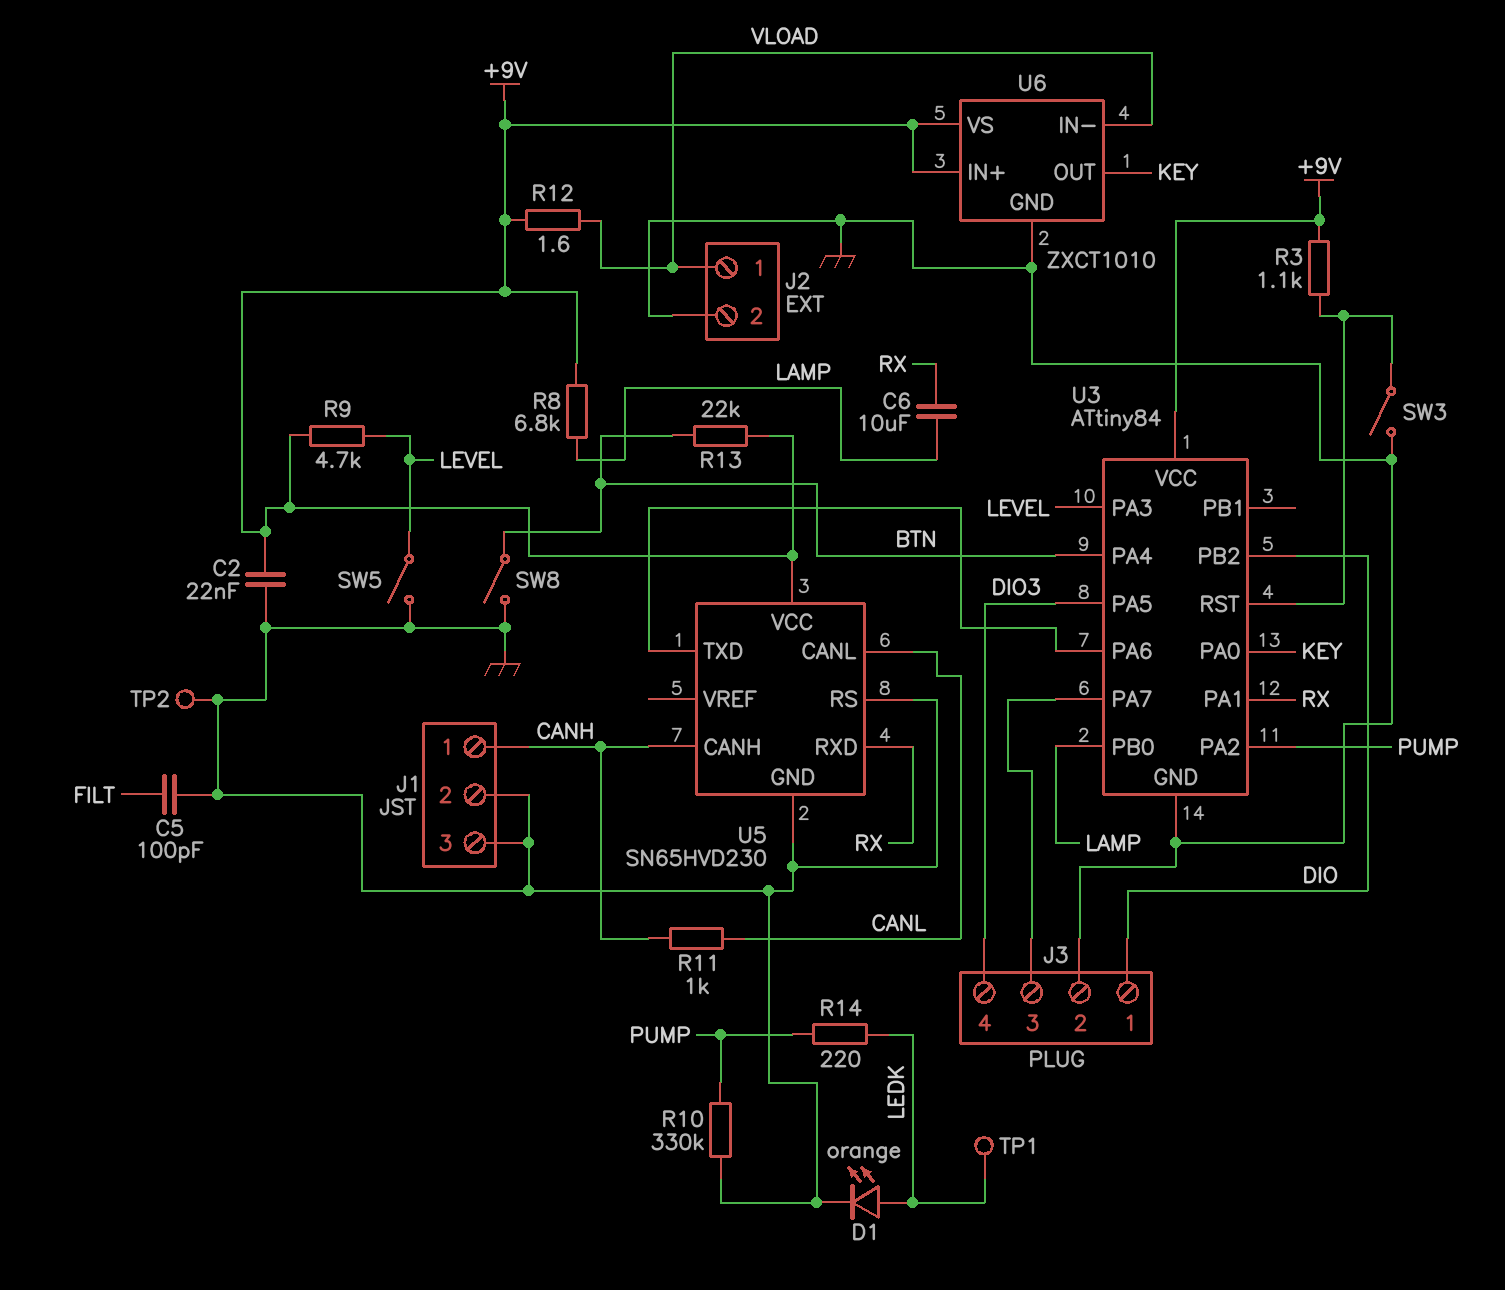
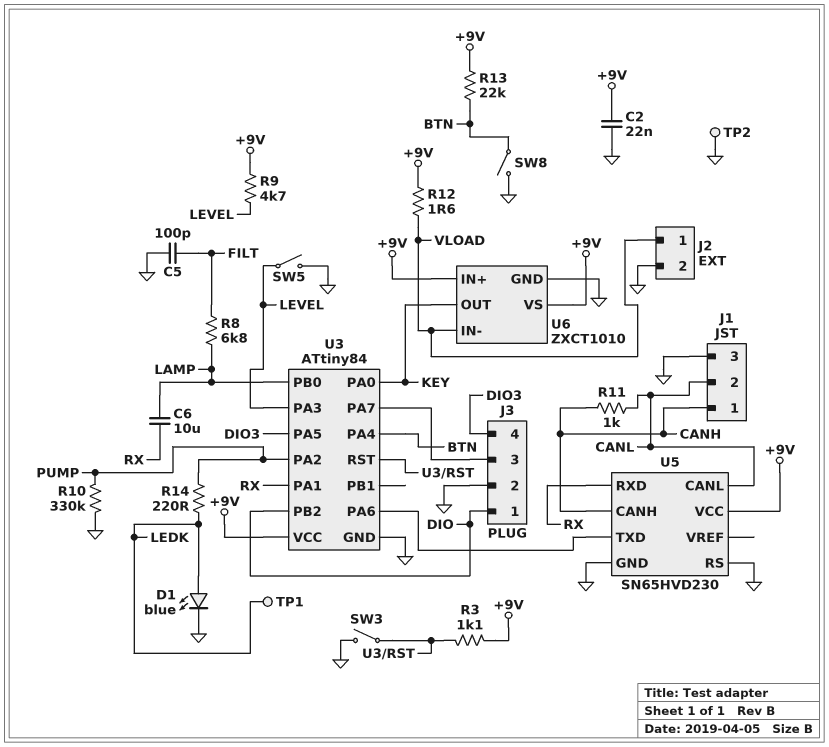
D1: LED orange (A LEDK, K GND) -> LED blue (A LEDK, K GND)
J1 pin 2: GND -> CANL
R8: 6.8k (+9V, LAMP) -> 6.8k (FILT, LAMP)

